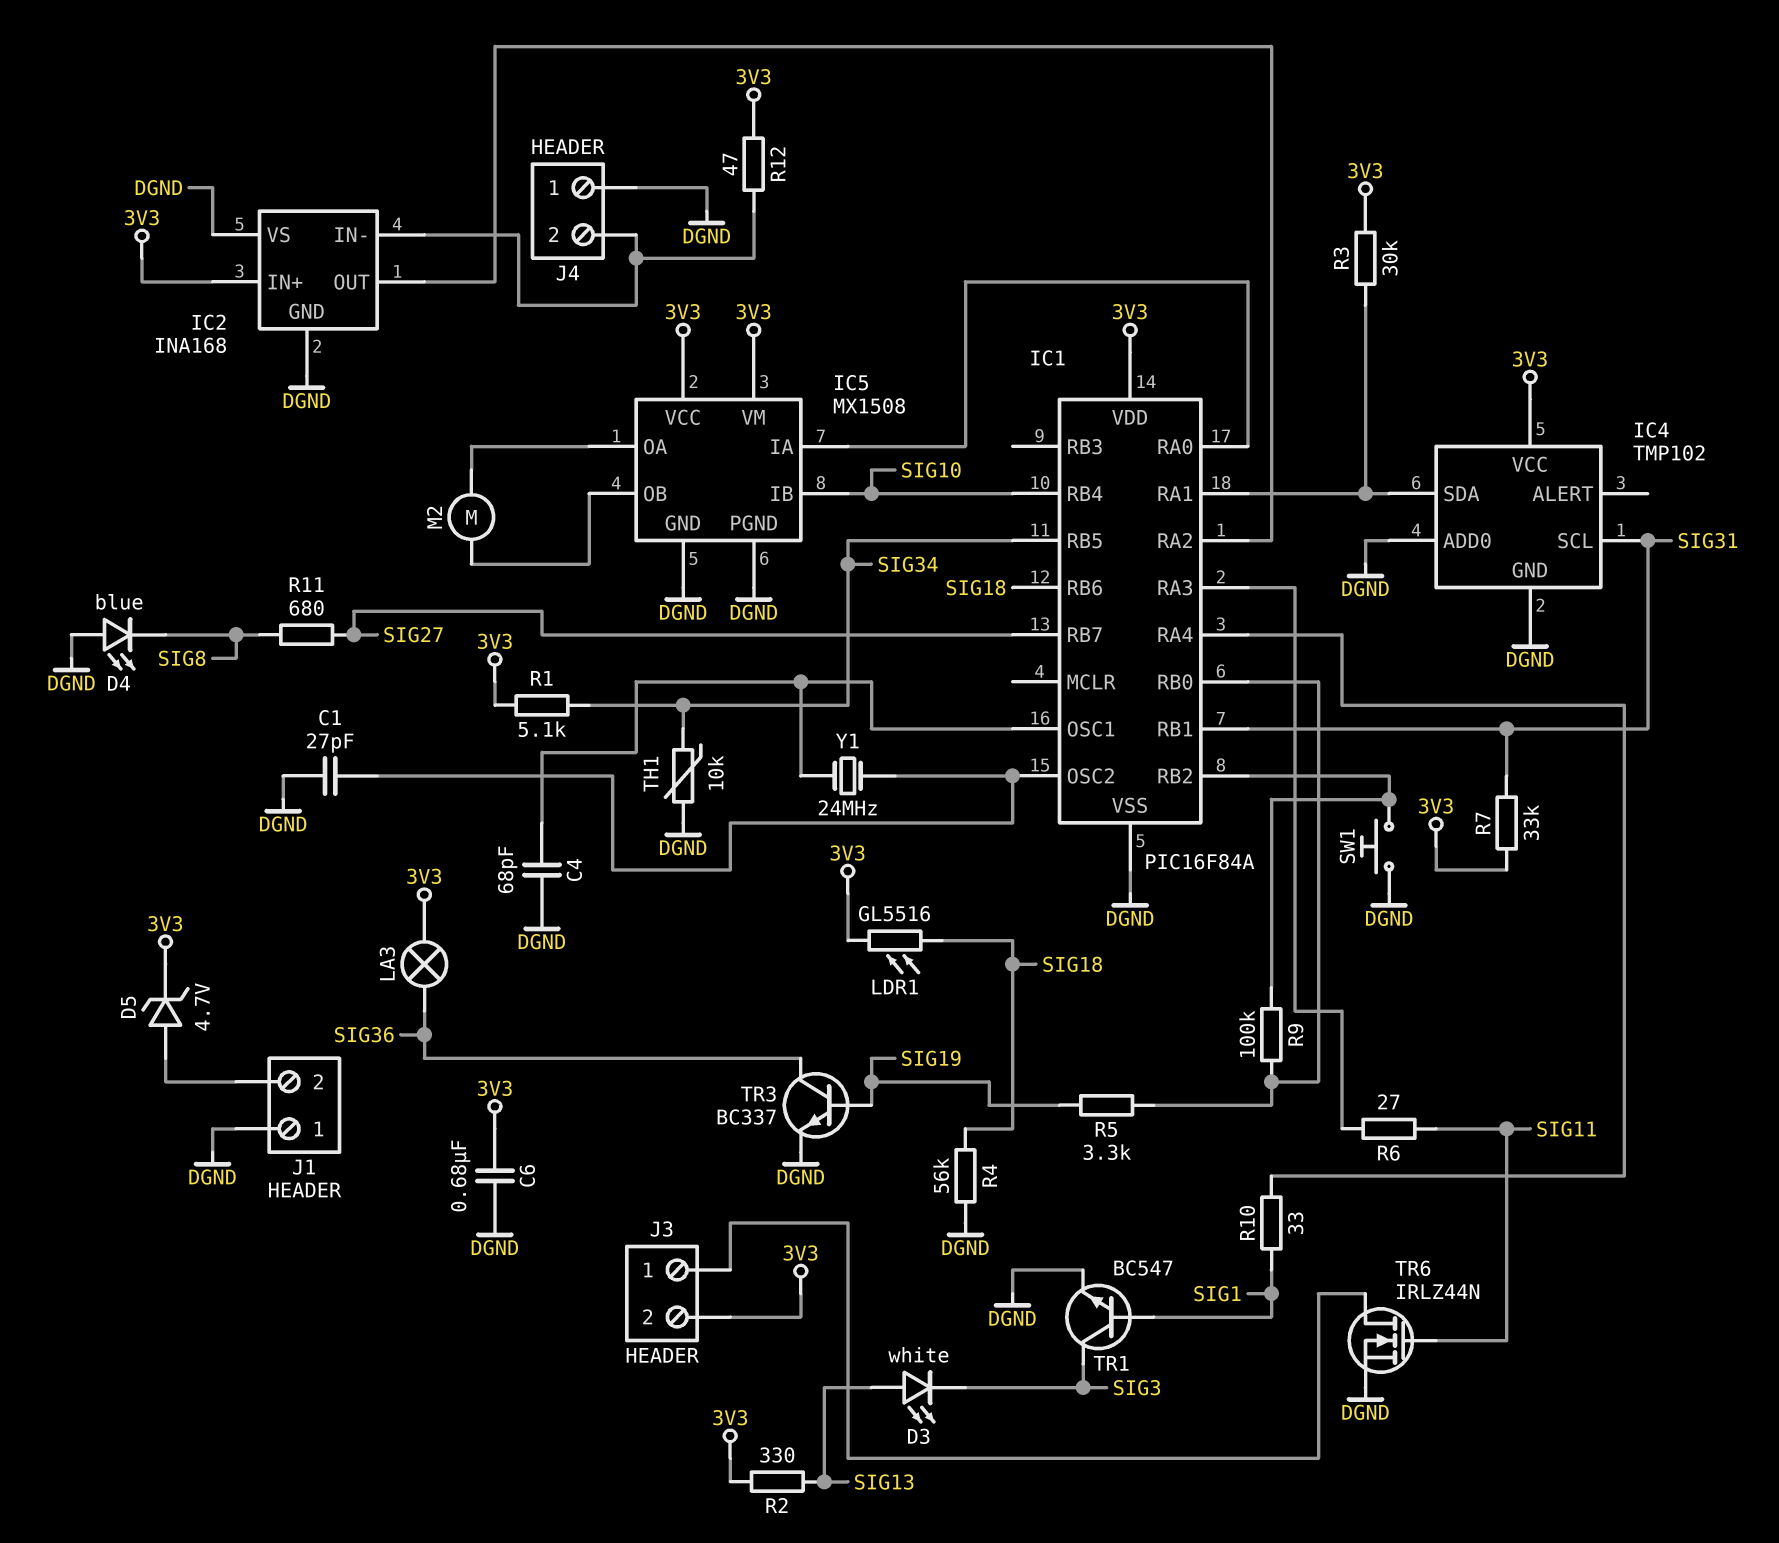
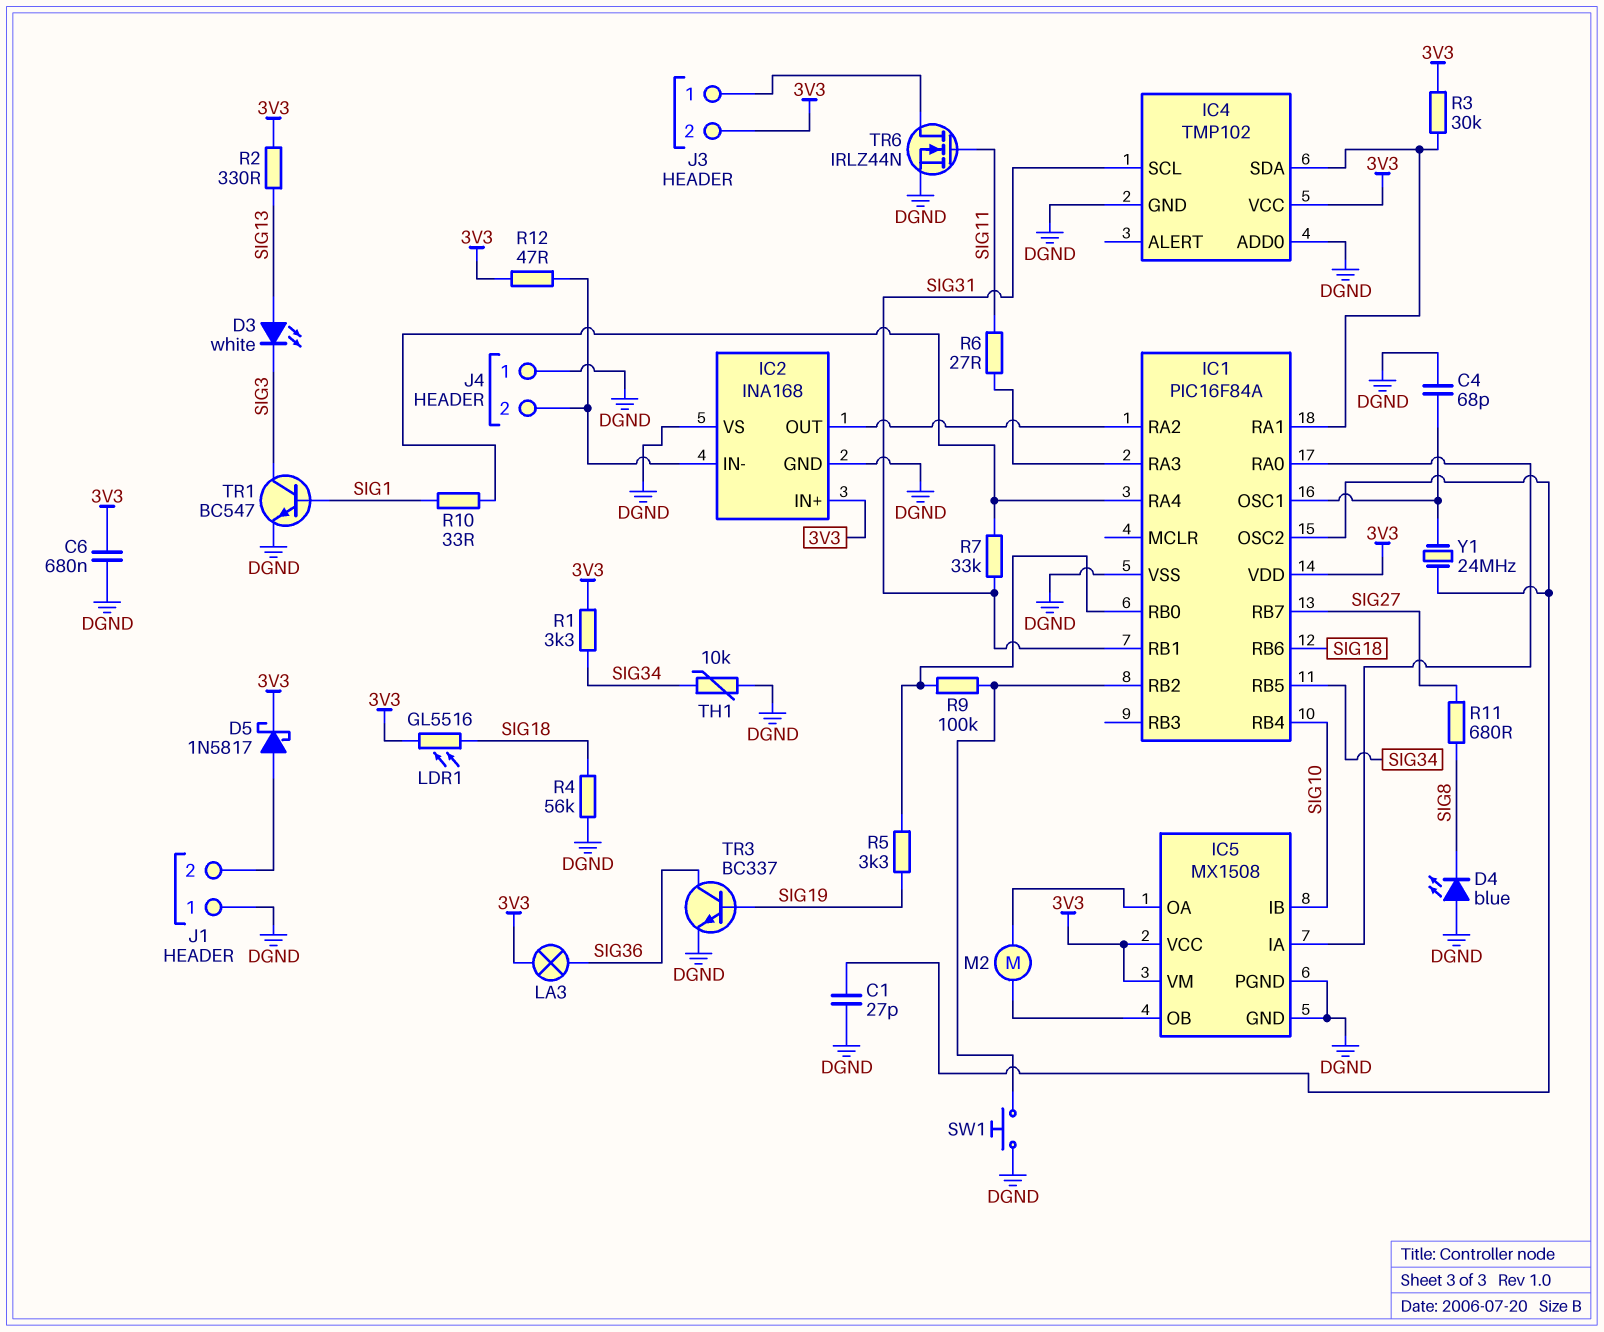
D5: zener 4.7V (A J1/2, K 3V3) -> schottky 1N5817 (A J1/2, K 3V3)
R1: 5.1k (3V3, SIG34) -> 3.3k (3V3, SIG34)
R7: 33k (3V3, SIG31) -> 33k (IC1/RA4, SIG31)

